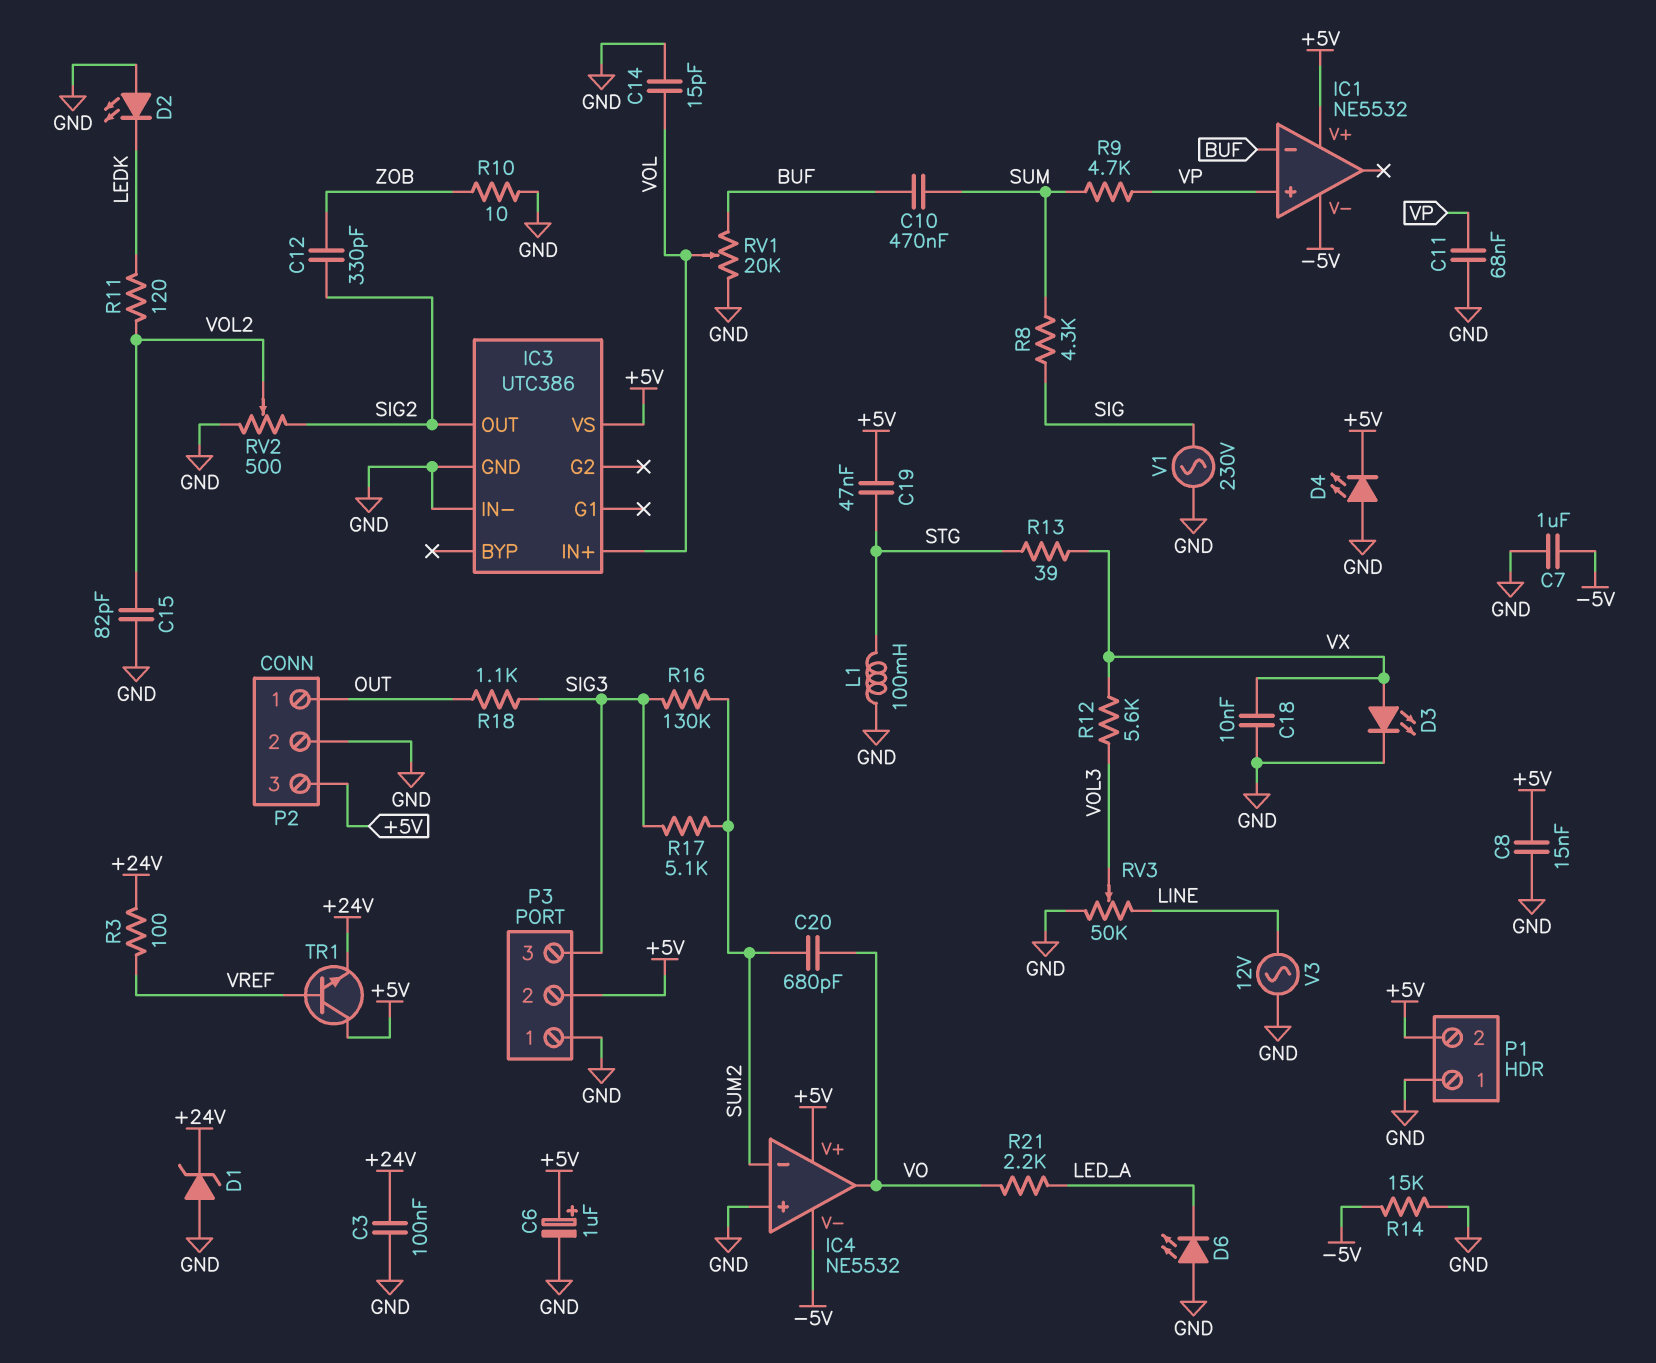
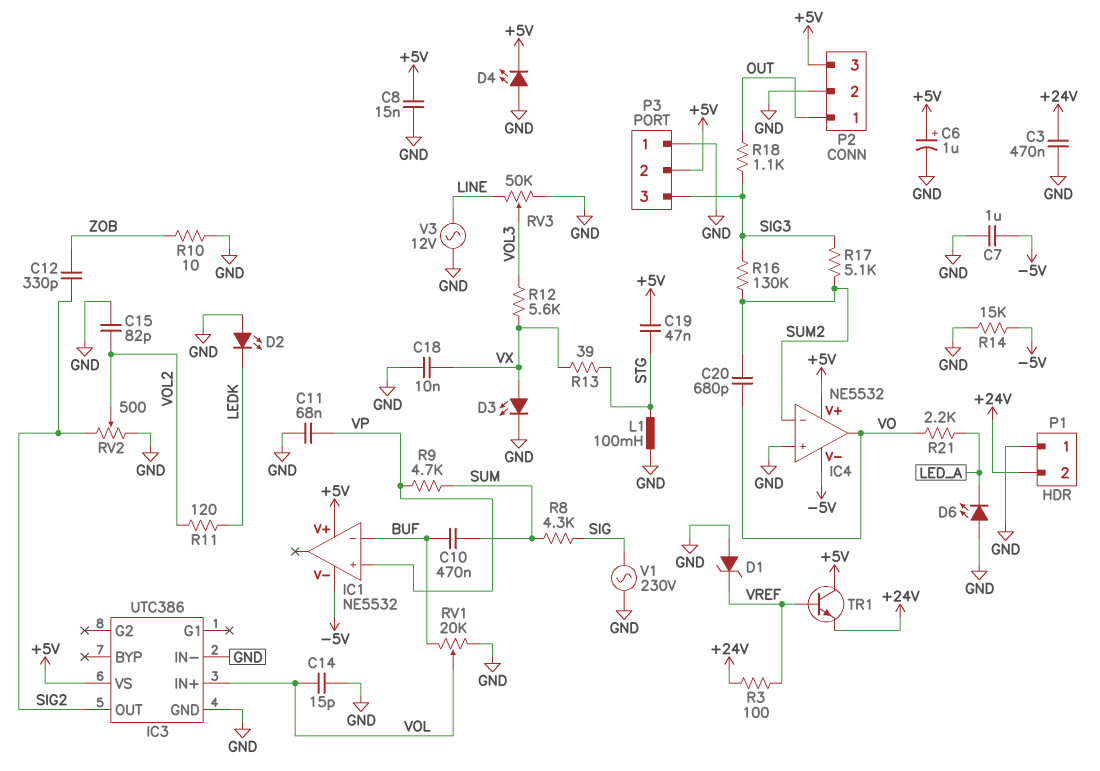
C3: 100nF (+24V, GND) -> 470nF (+24V, GND)
D1: zener (A GND, K +24V) -> zener (A GND, K VREF)
P1 pin 2: +5V -> +24V

